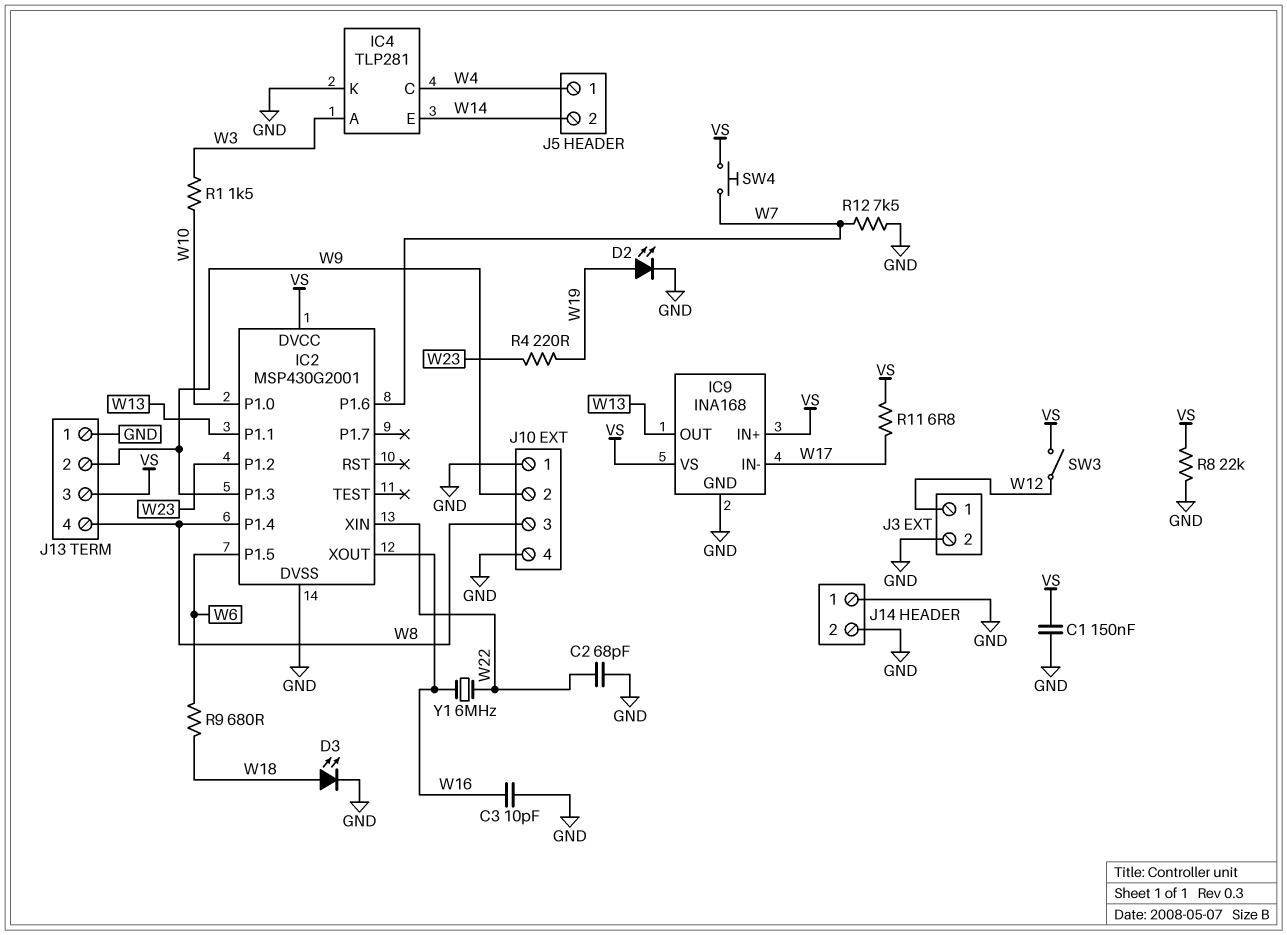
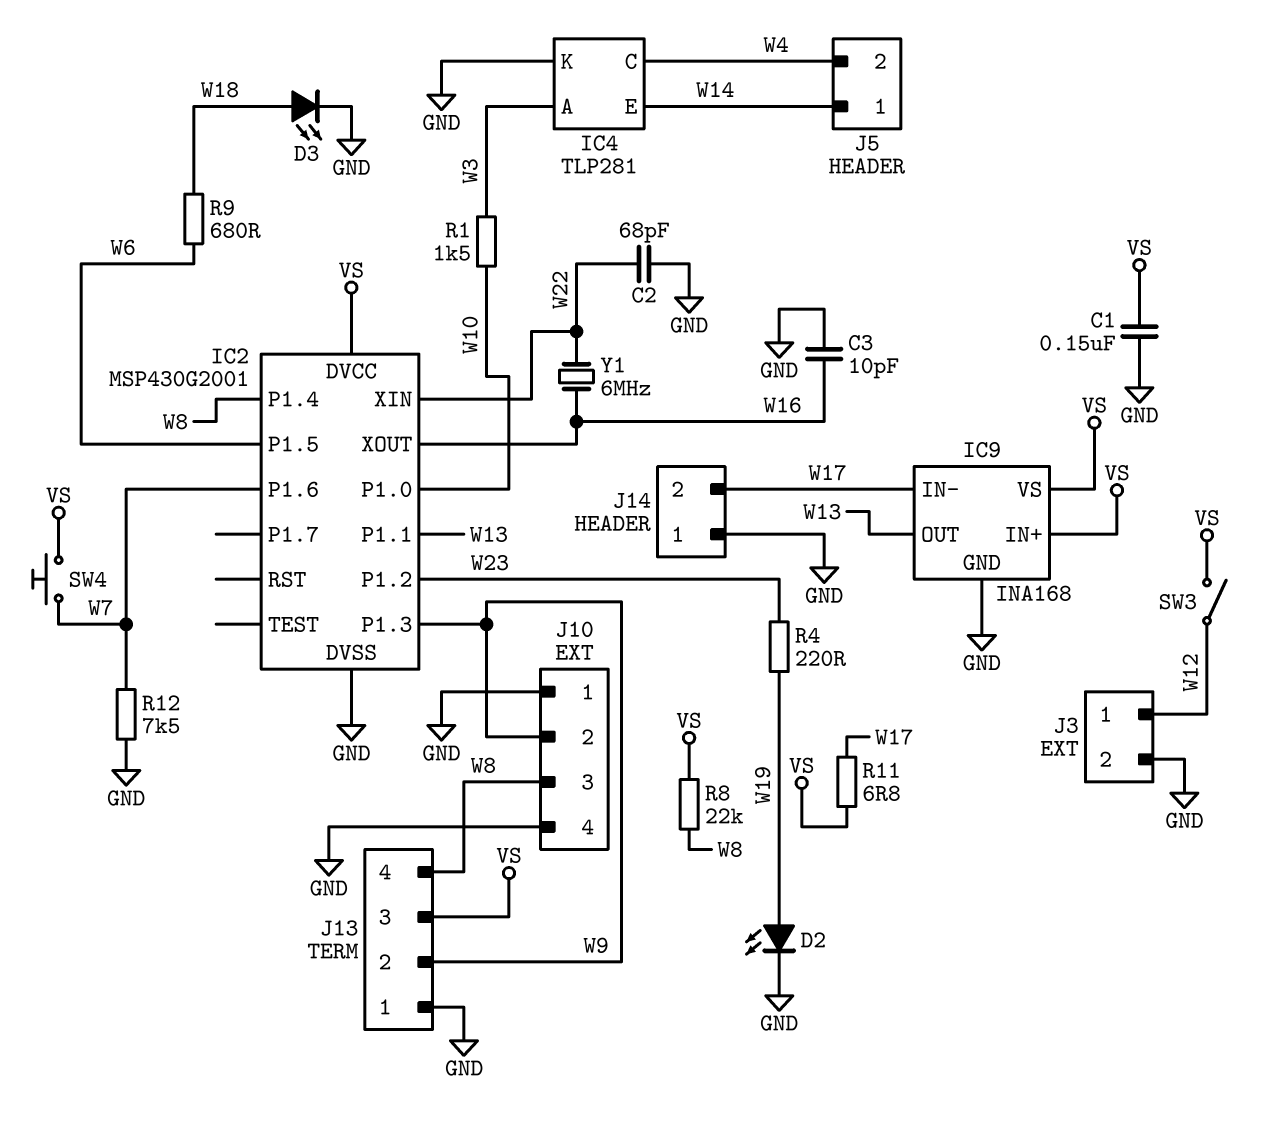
J5 pin 1: W4 -> W14
J5 pin 2: W14 -> W4
J14 pin 2: GND -> W17
R8: 22k (GND, VS) -> 22k (VS, W8)

